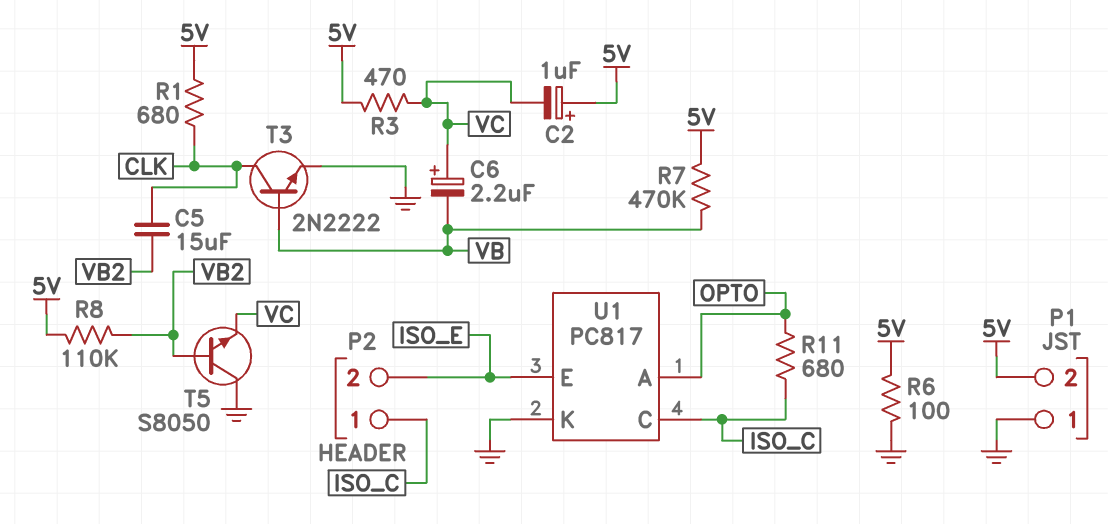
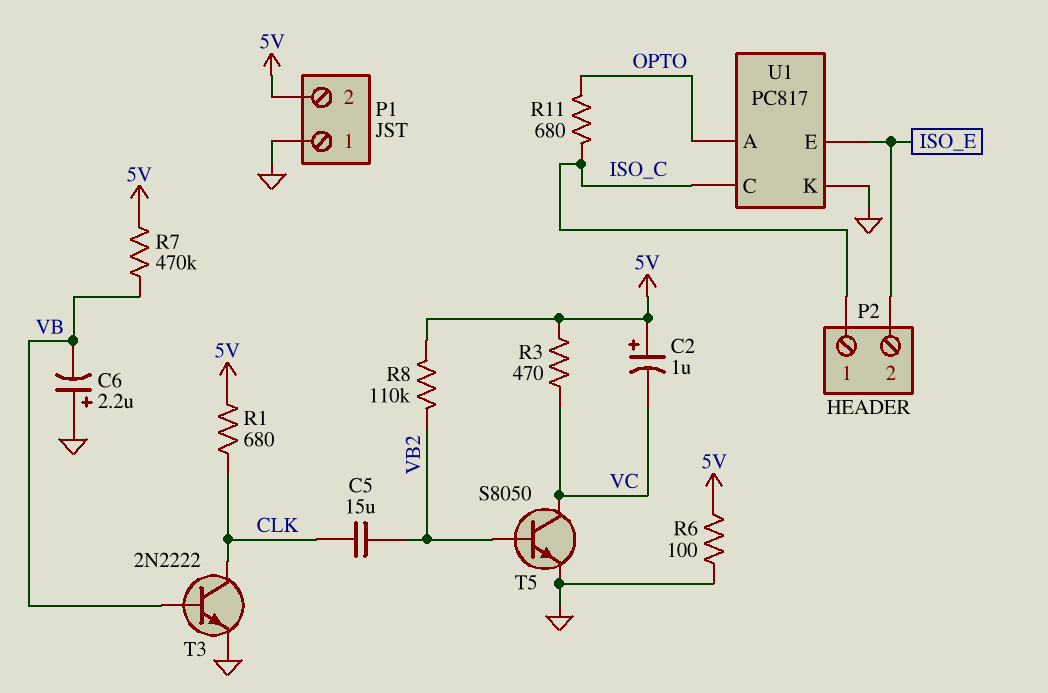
C6: 2.2uF (plus VC, minus VB) -> 2.2uF (plus GND, minus VB)
T5: NPN S8050 (B VB2, C GND, E VC) -> NPN S8050 (B VB2, C VC, E GND)

